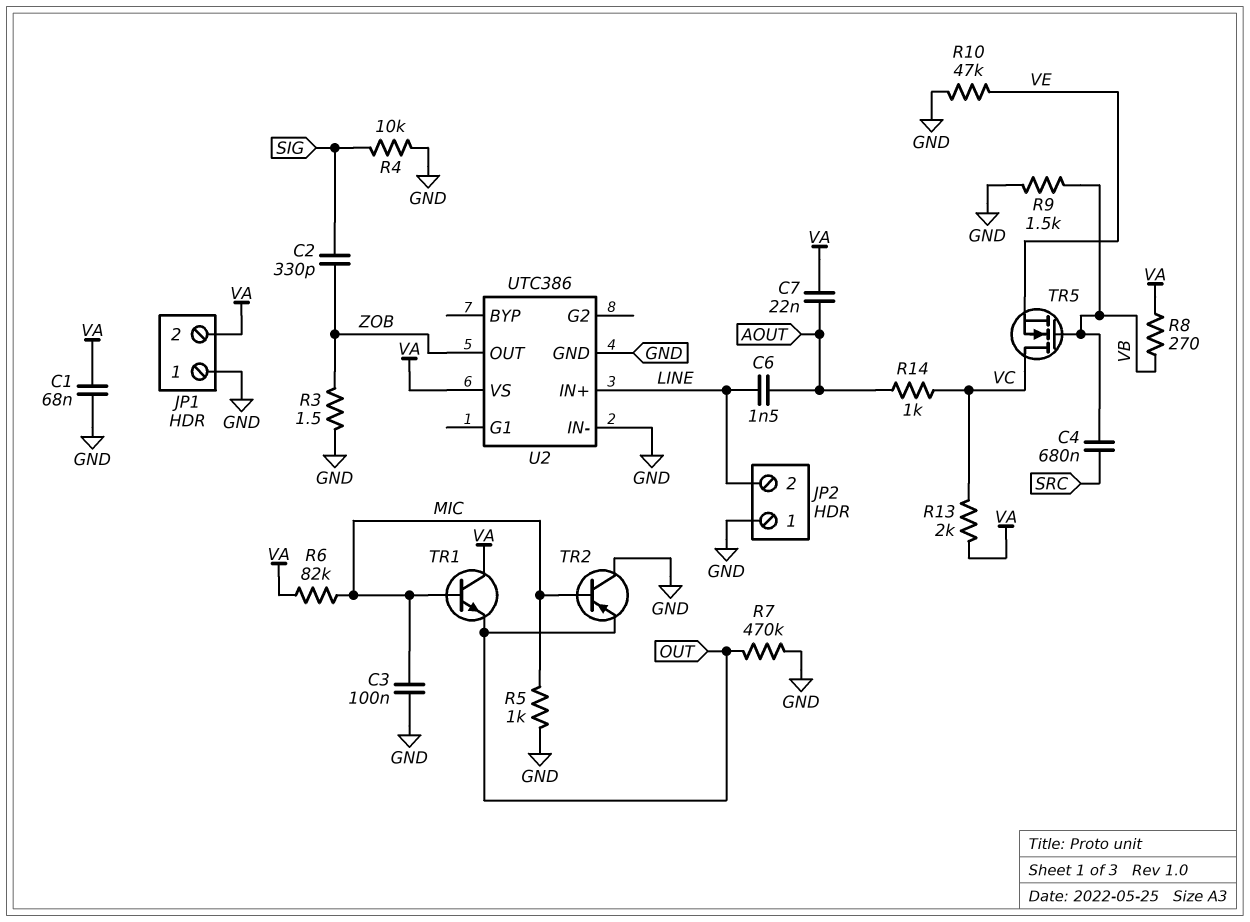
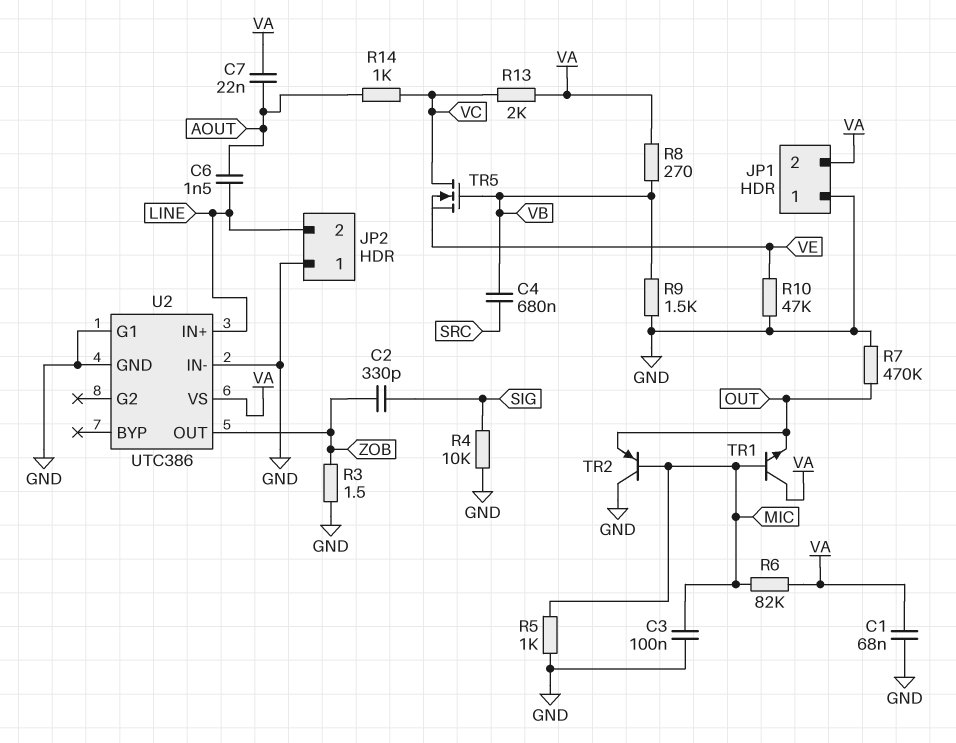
U2 pin G1: none -> GND

